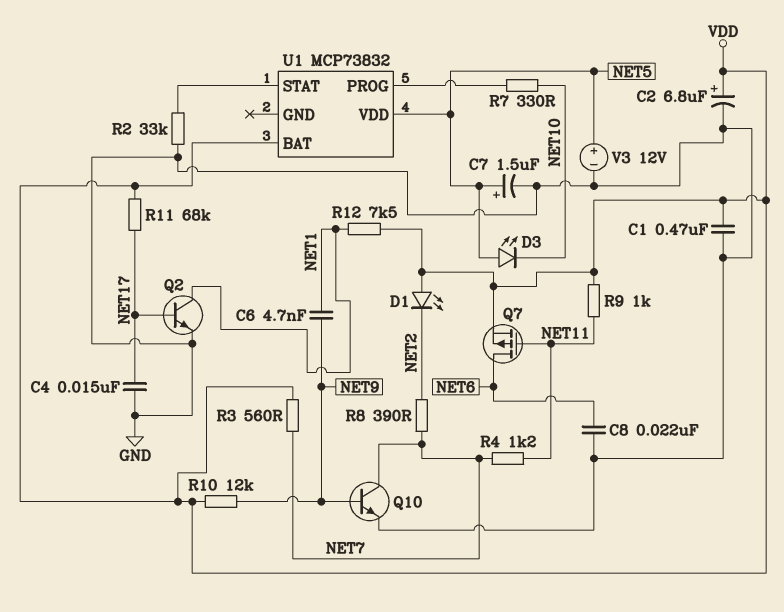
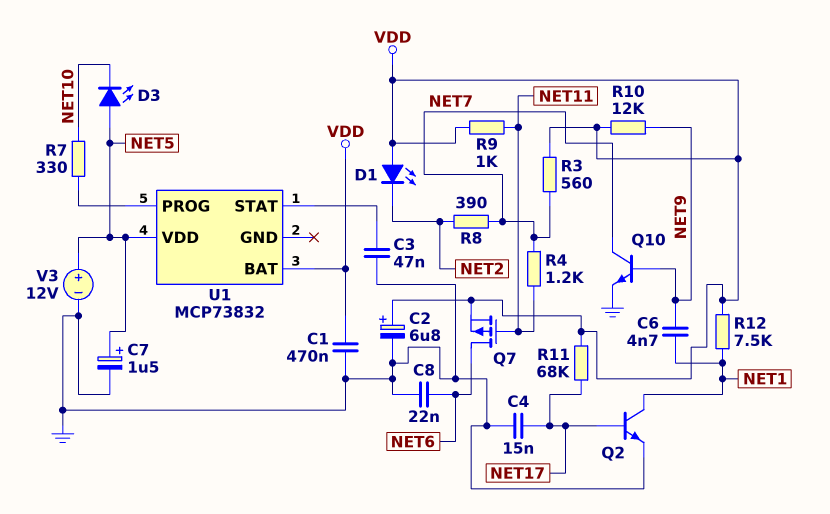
C3: none -> 47nF (GND, U1/STAT)
R2: 33k (GND, U1/STAT) -> none

